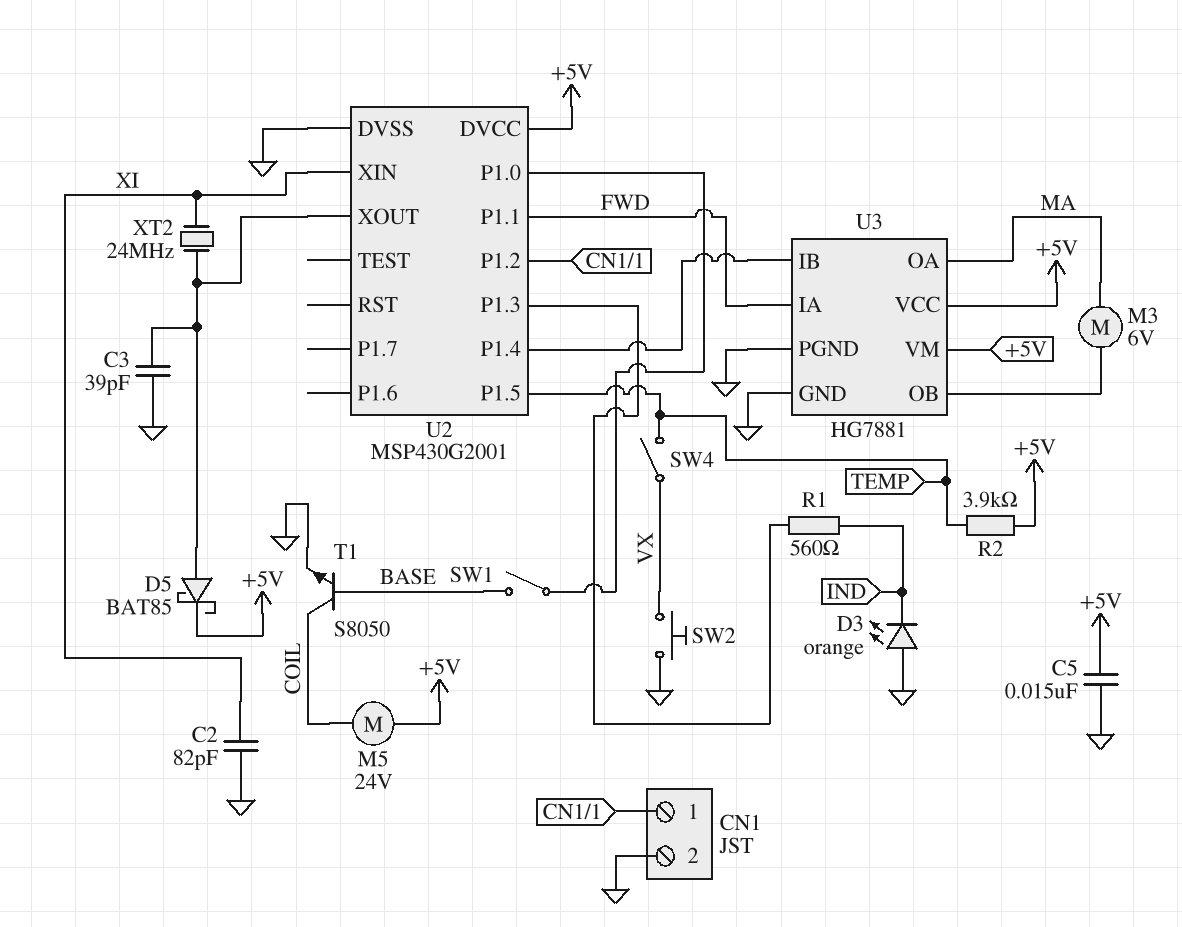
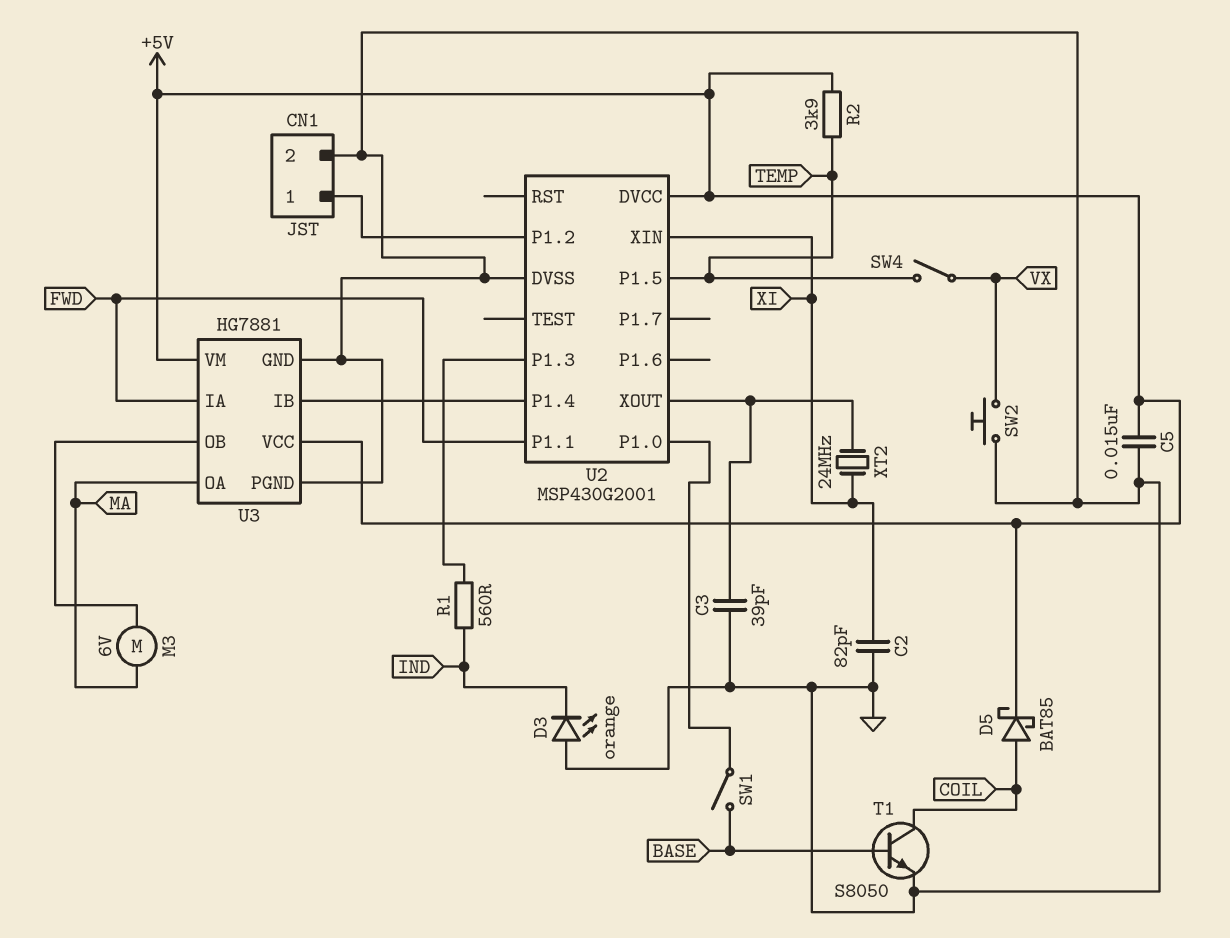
D5: schottky BAT85 (A U2/XOUT, K +5V) -> schottky BAT85 (A COIL, K +5V)
M5: motor 24V (+5V, COIL) -> none

